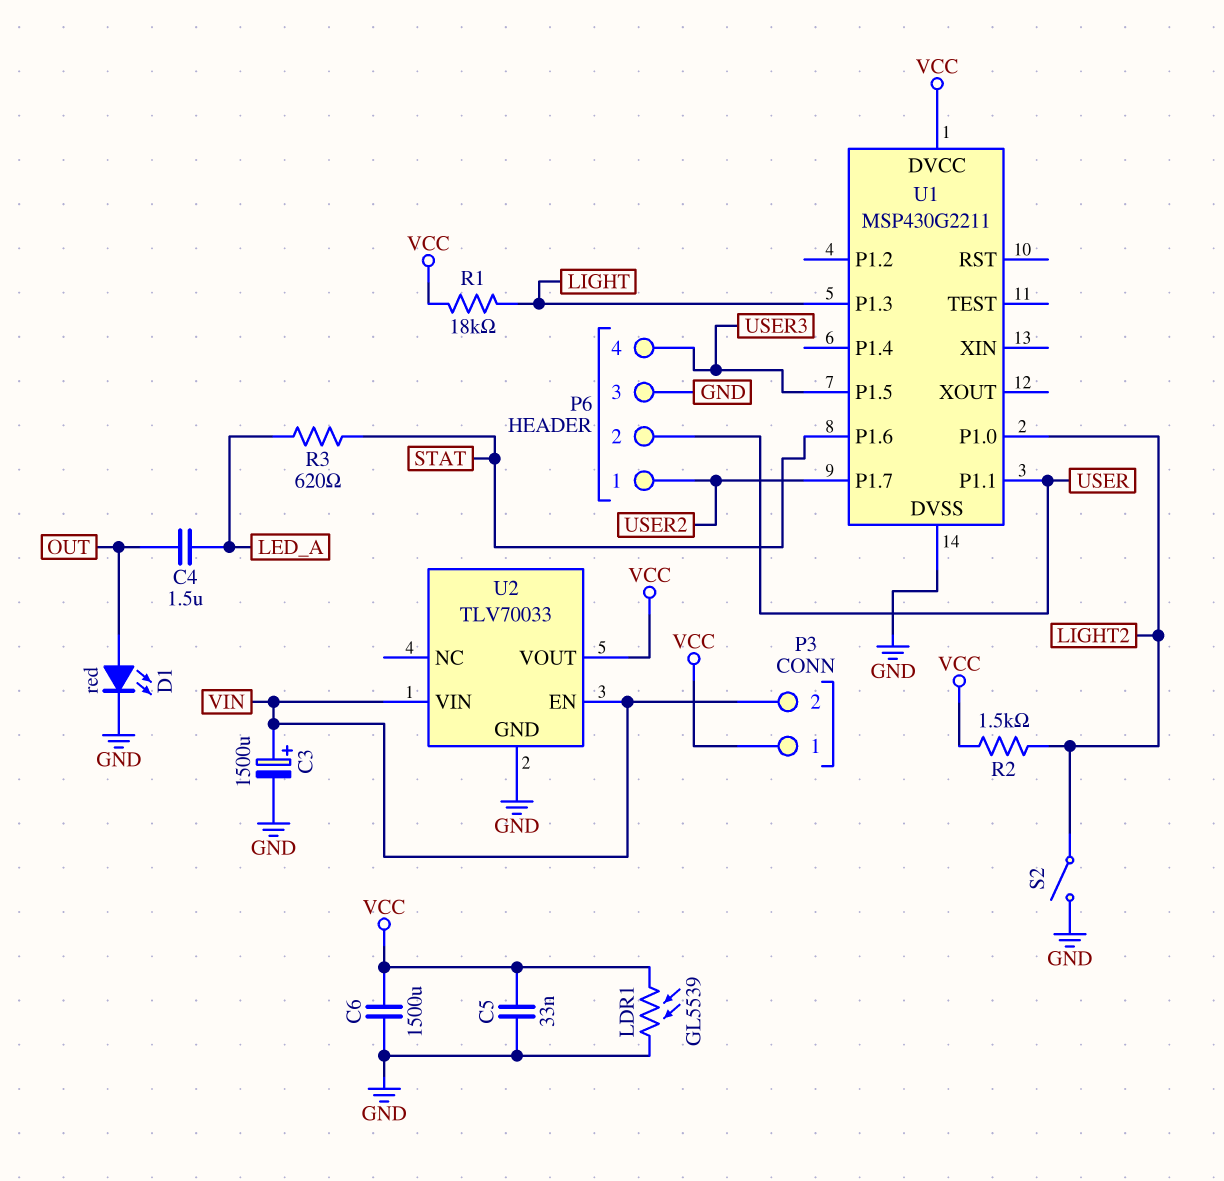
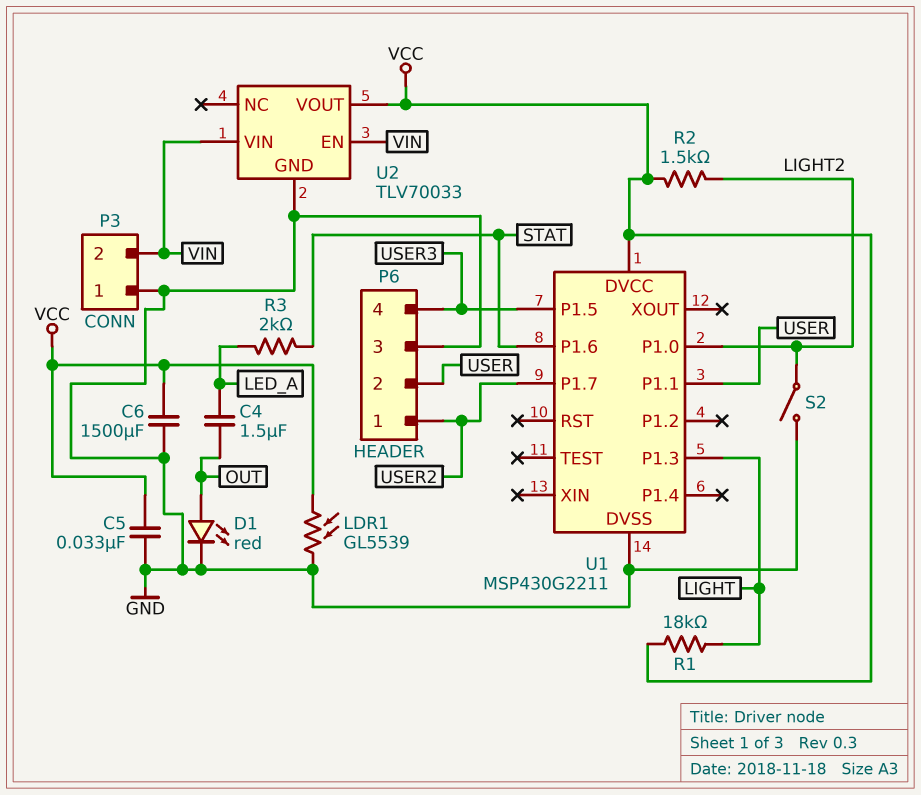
C3: 1500uF (plus VIN, minus GND) -> none
P3 pin 1: VCC -> GND
R3: 620 (LED_A, STAT) -> 2k (LED_A, STAT)

